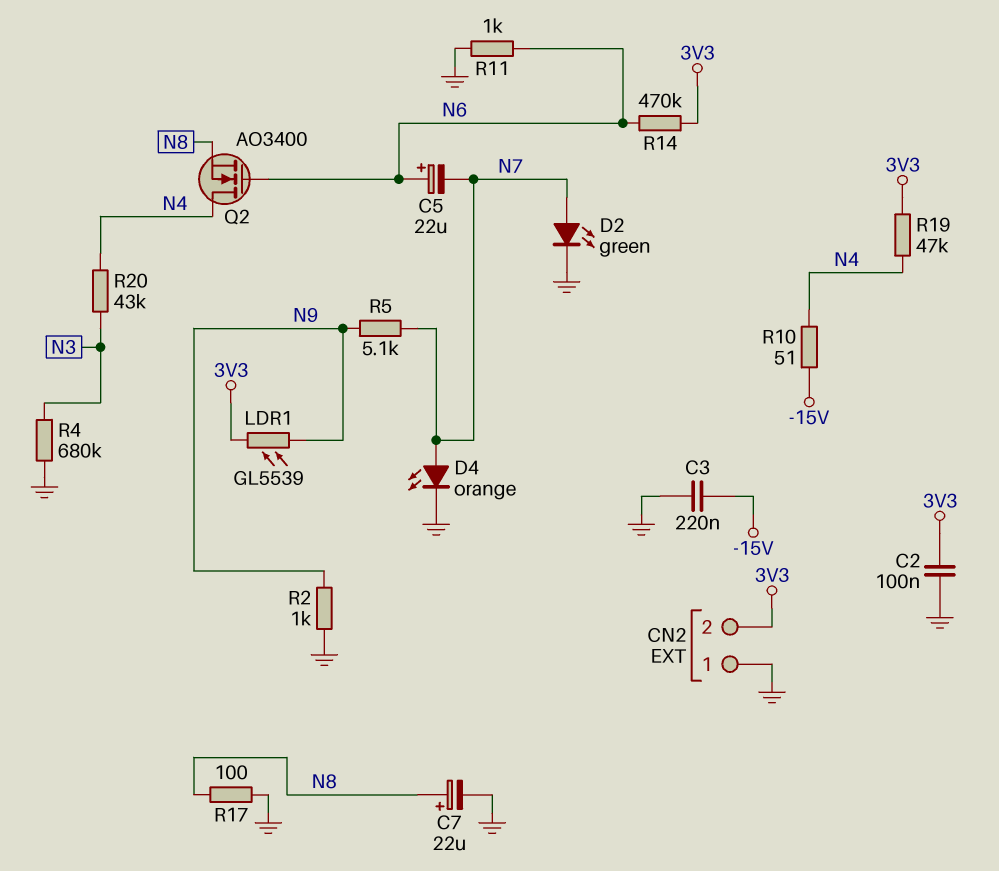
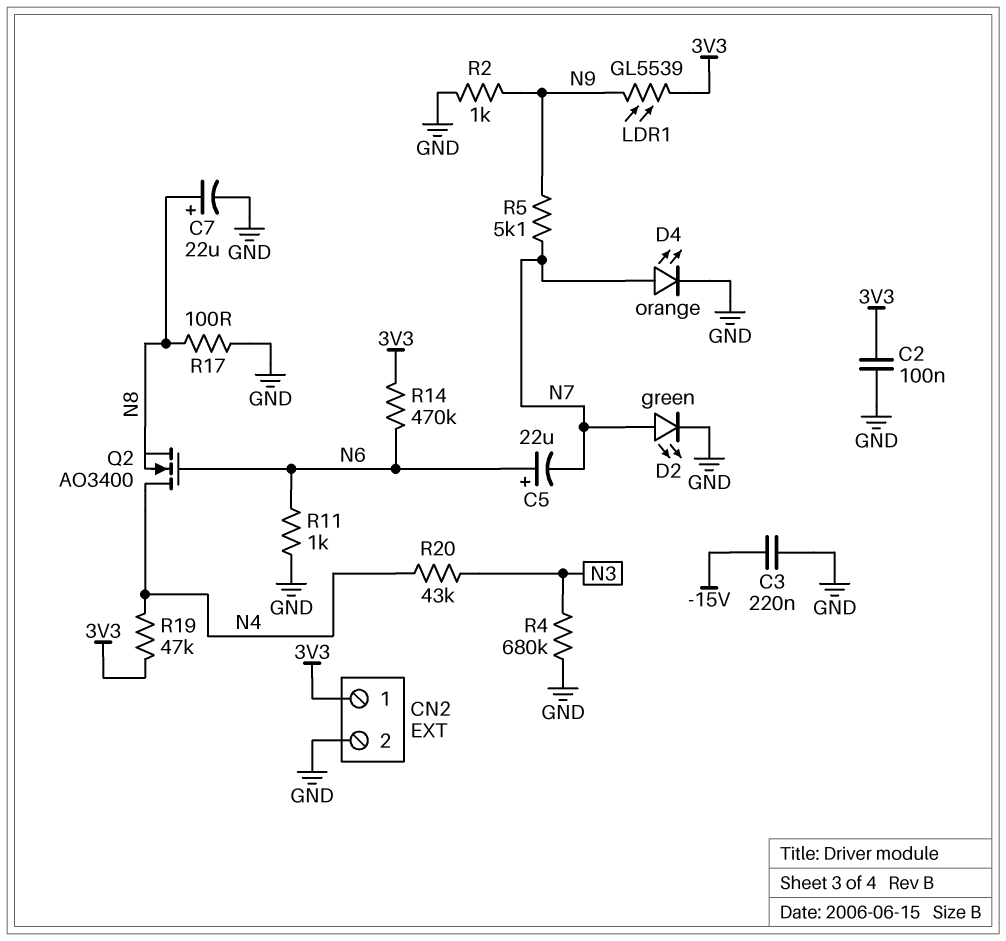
CN2 pin 1: GND -> 3V3
CN2 pin 2: 3V3 -> GND
R10: 51 (-15V, N4) -> none

